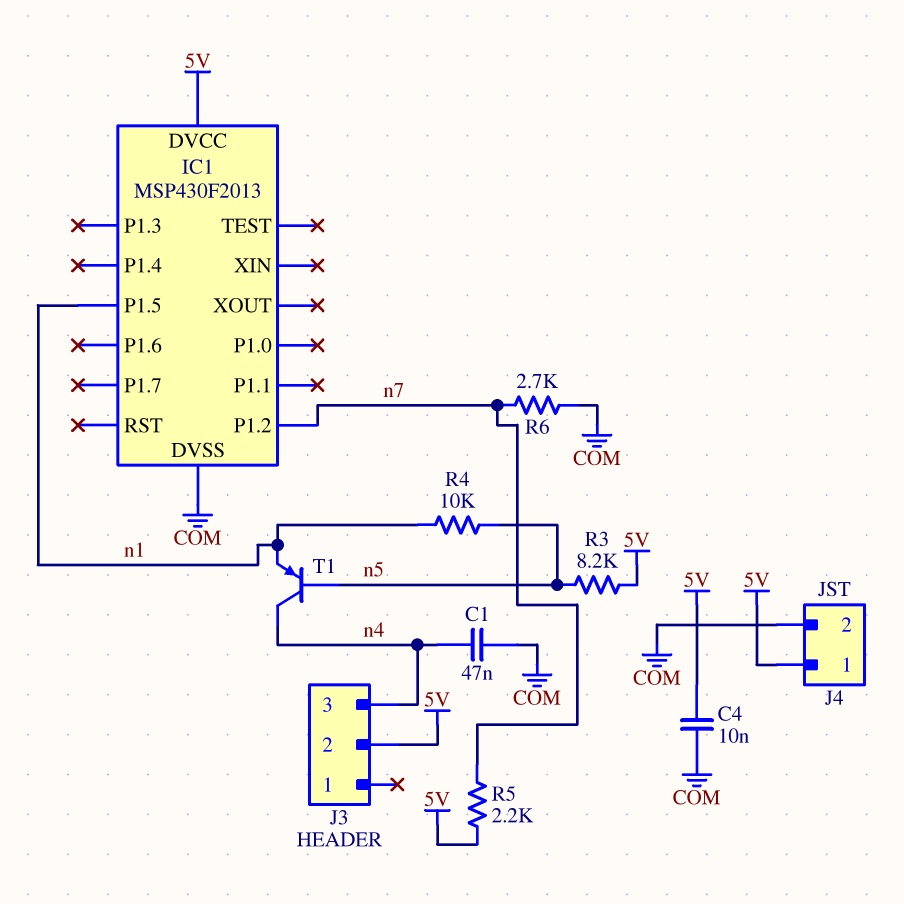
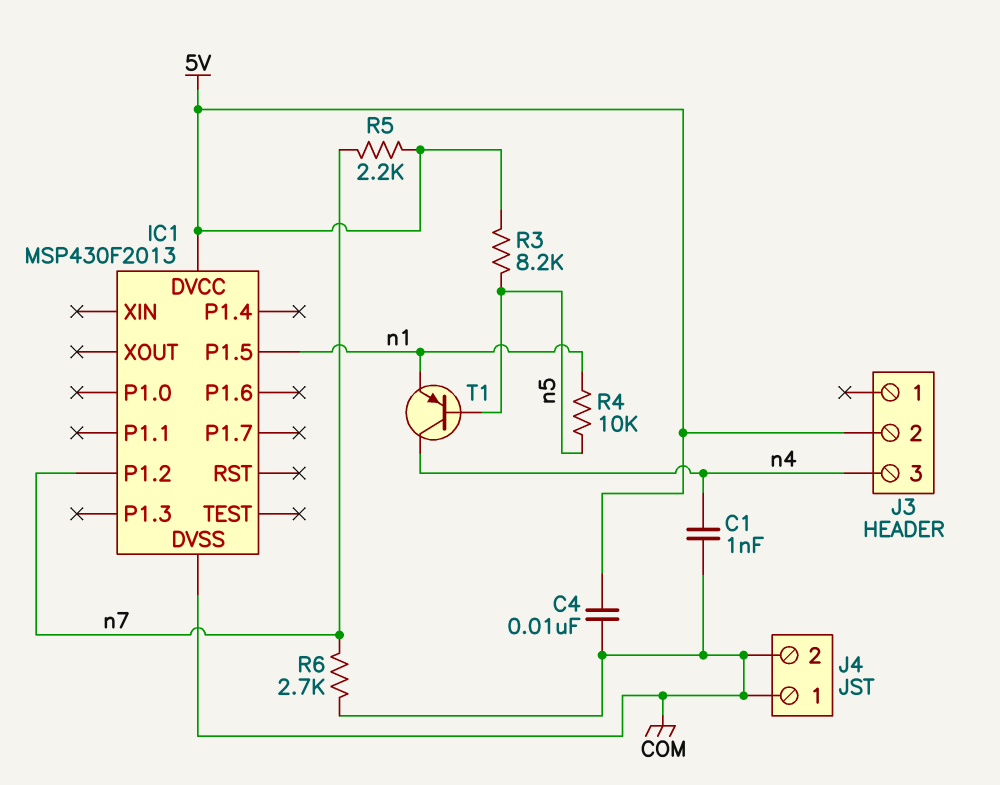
C1: 47nF (COM, n4) -> 1nF (COM, n4)
J4 pin 1: 5V -> COM

